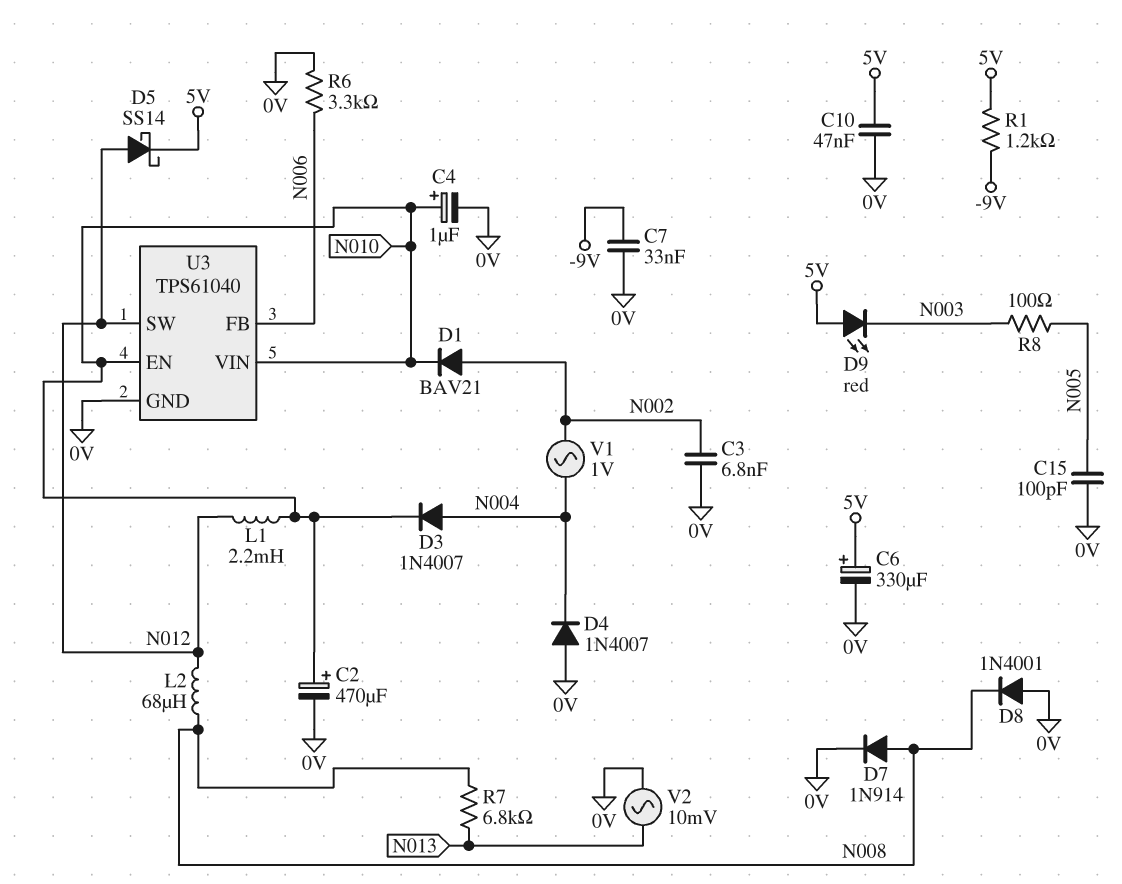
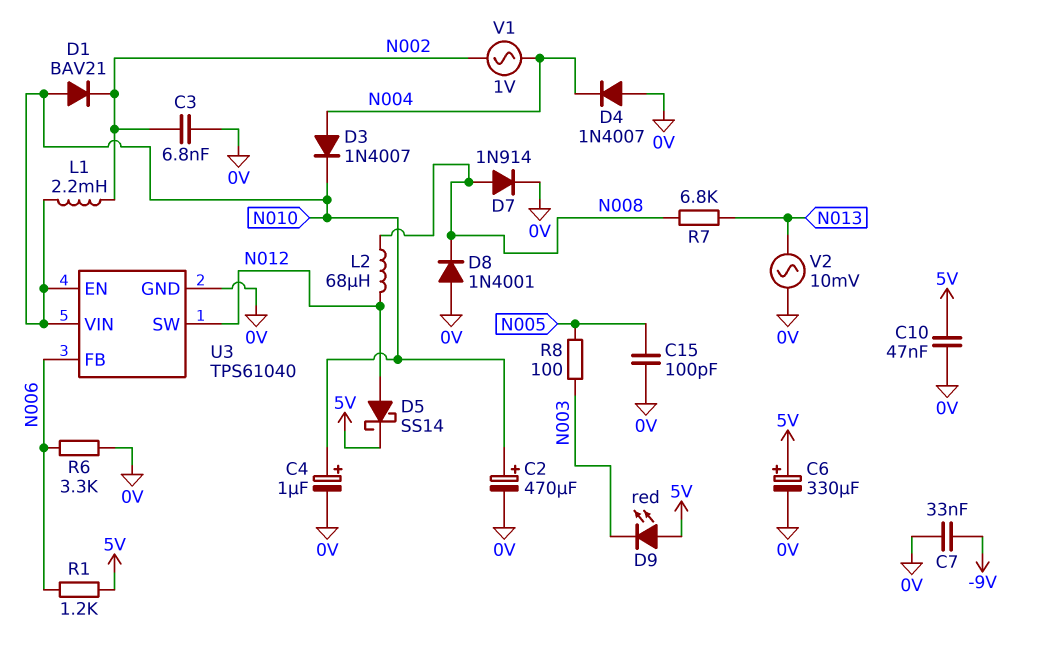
D1: diode BAV21 (A N002, K N010) -> diode BAV21 (A N010, K N002)
L1: 2.2mH (N010, N012) -> 2.2mH (N002, N010)
R1: 1.2k (-9V, 5V) -> 1.2k (5V, N006)

